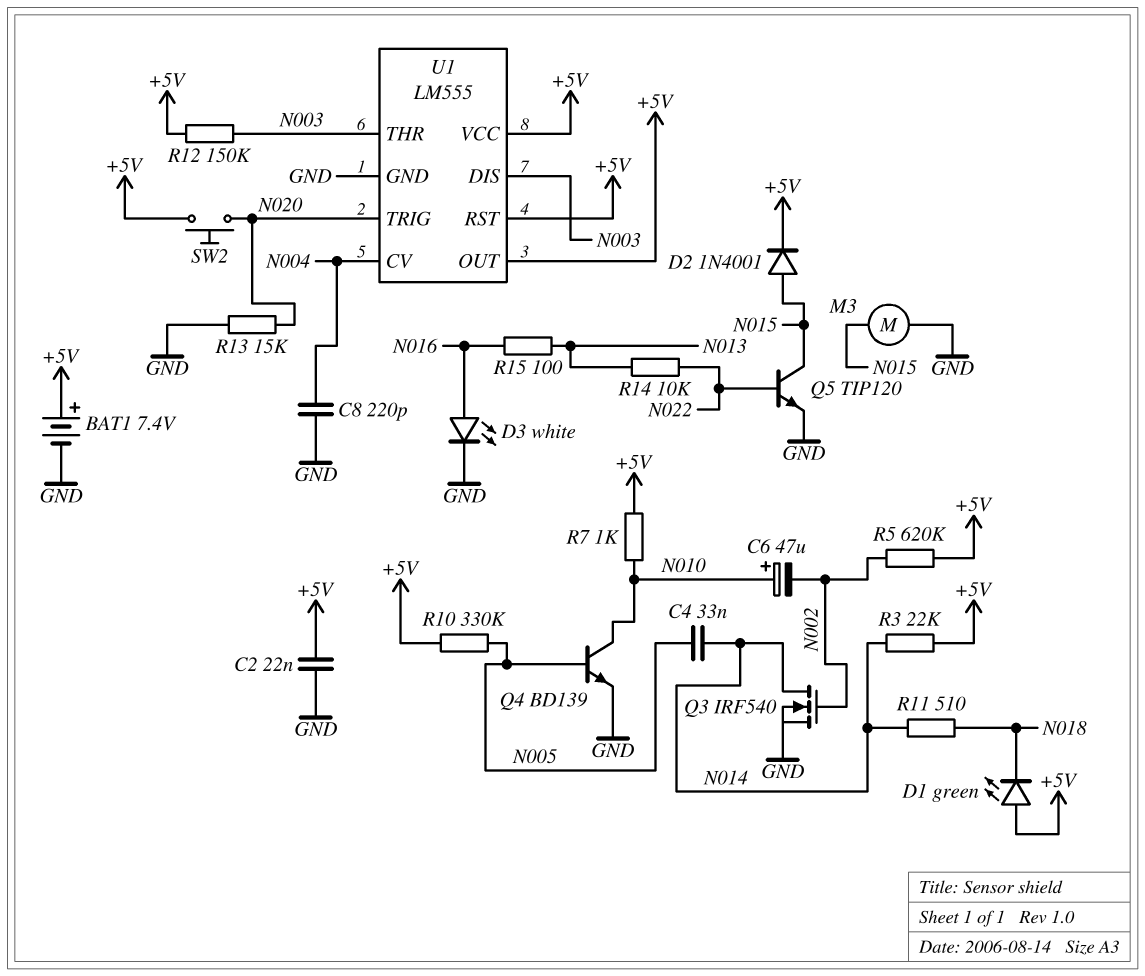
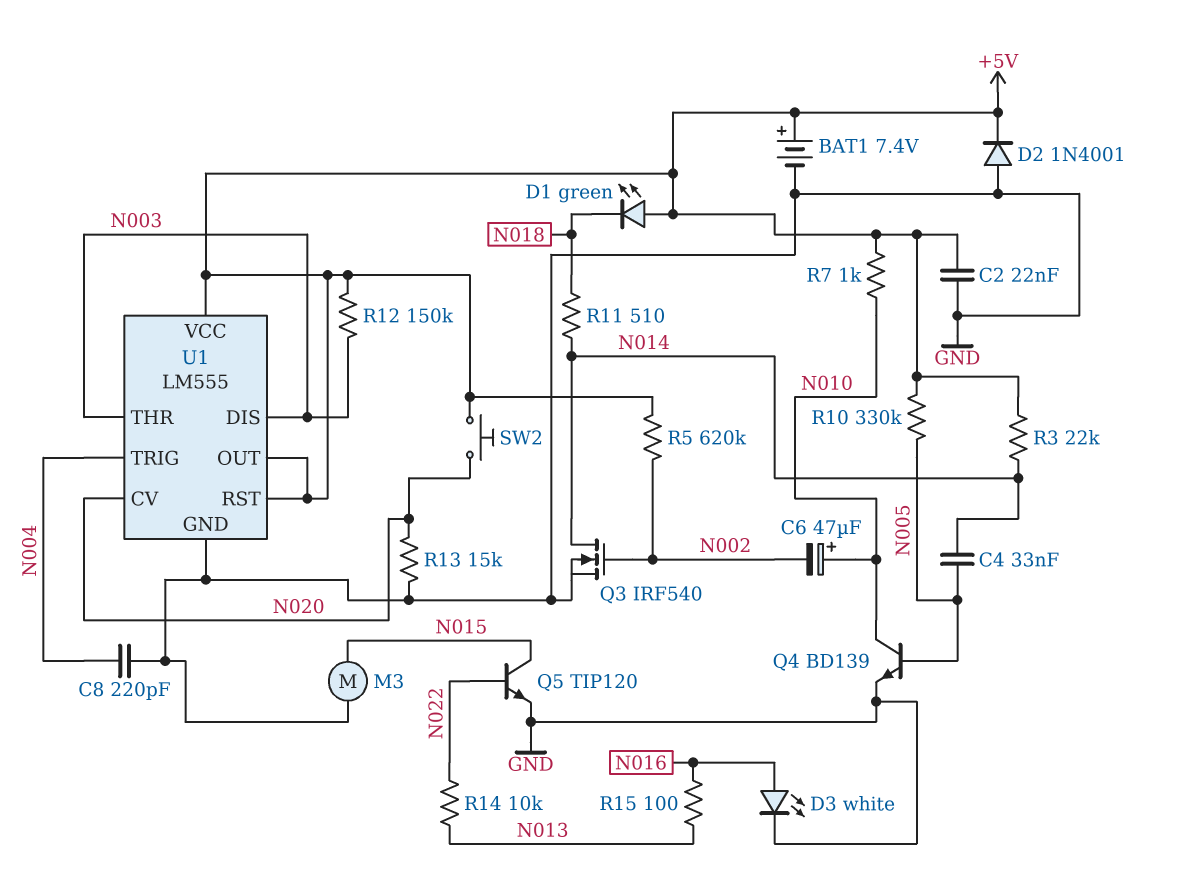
D2: diode 1N4001 (A N015, K +5V) -> diode 1N4001 (A GND, K +5V)
U1 pin CV: N004 -> N020
U1 pin TRIG: N020 -> N004

